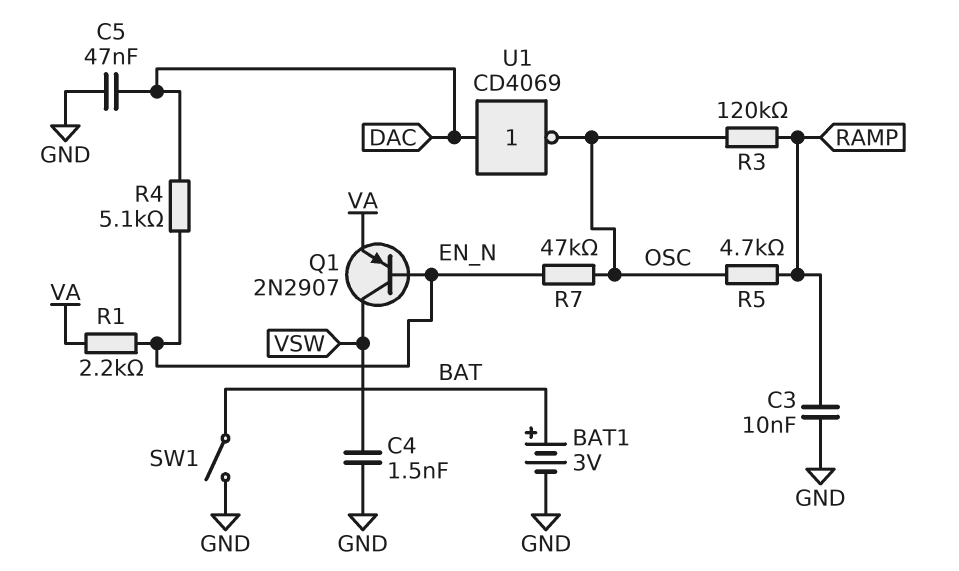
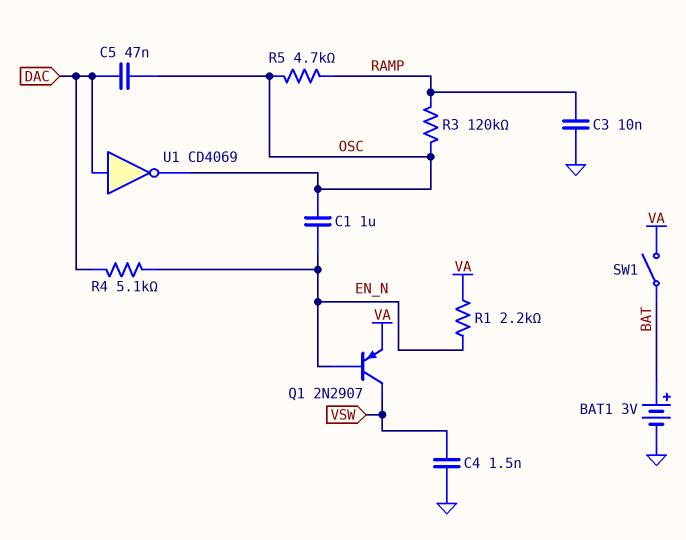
C1: none -> 1uF (EN_N, OSC)
C5: 47nF (DAC, GND) -> 47nF (DAC, OSC)
R7: 47k (EN_N, OSC) -> none
SW1: switch (BAT, GND) -> switch (BAT, VA)

